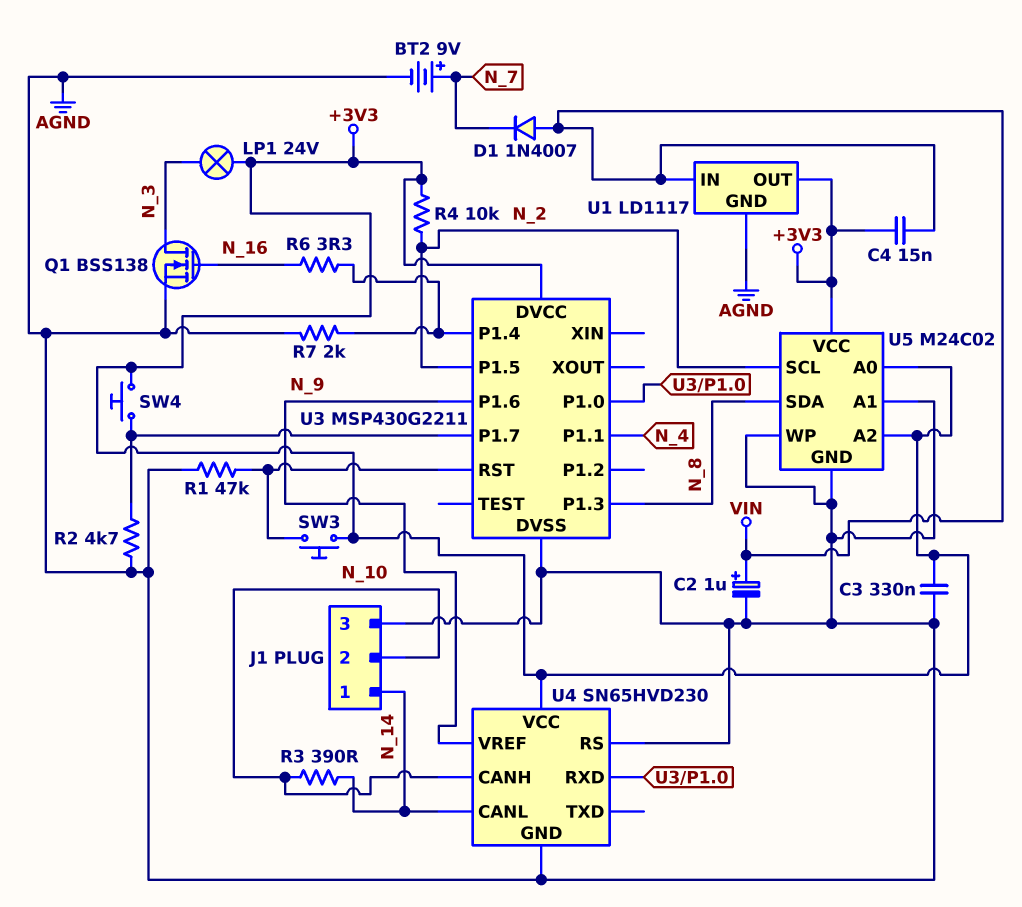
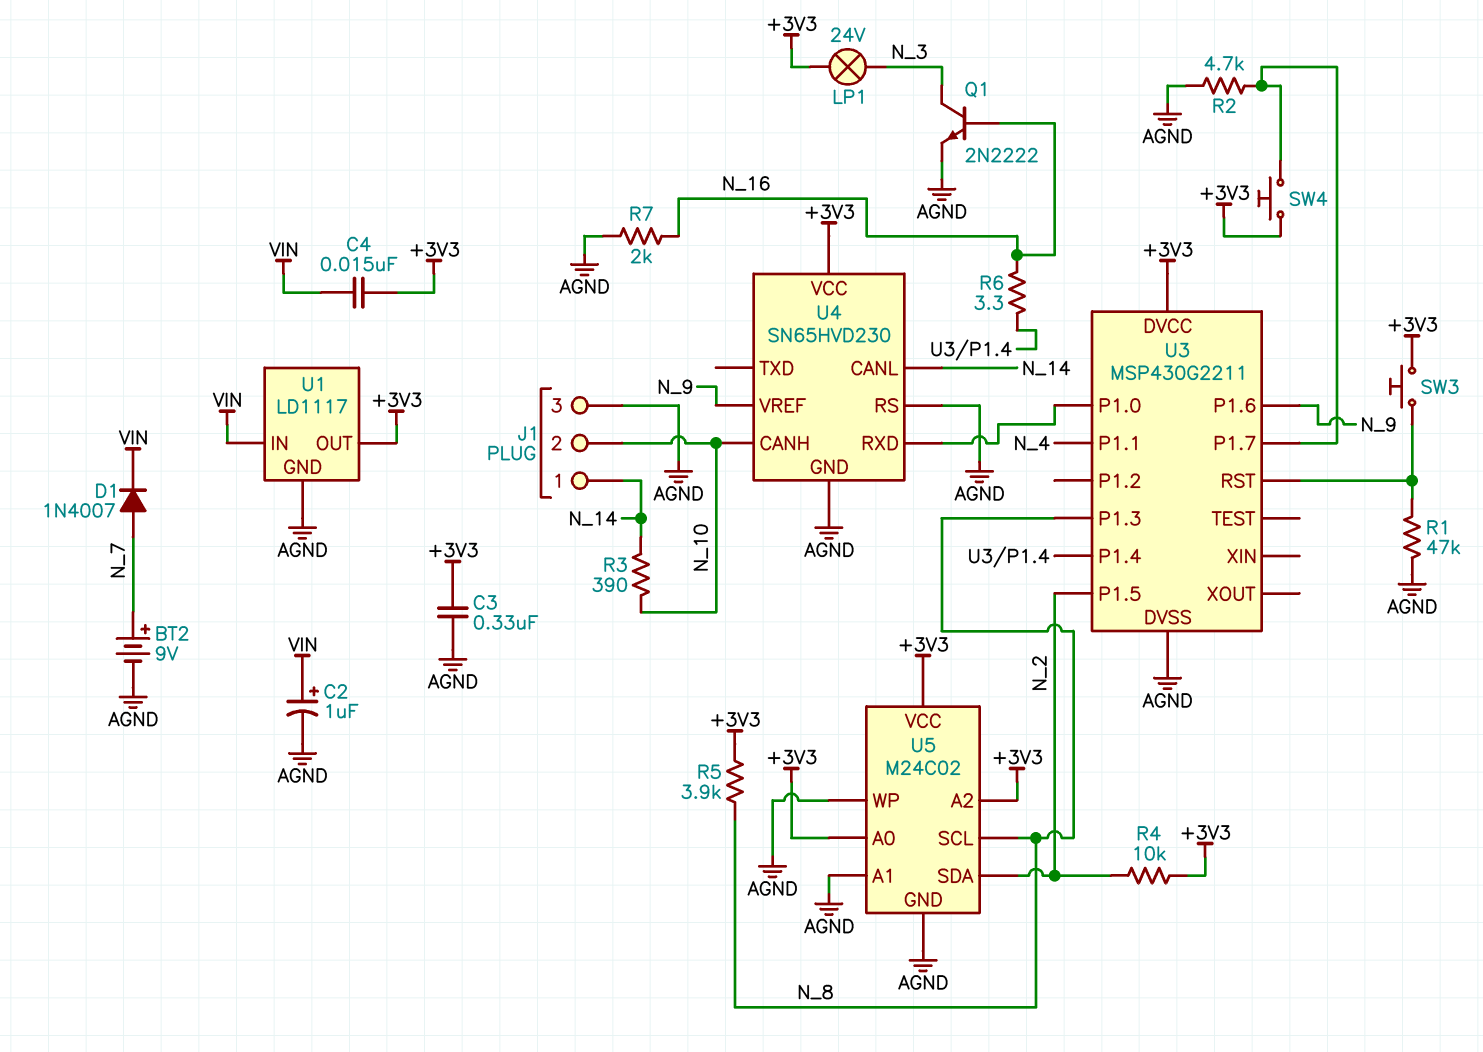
D1: diode 1N4007 (A VIN, K N_7) -> diode 1N4007 (A N_7, K VIN)
Q1: NMOS BSS138 (G N_16, D N_3, S AGND) -> NPN 2N2222 (B N_16, C N_3, E AGND)
R5: none -> 3.9k (+3V3, N_8)
R7: 2k (AGND, U3/P1.4) -> 2k (AGND, N_16)
U5 pin SCL: N_2 -> N_8
U5 pin SDA: N_8 -> N_2

